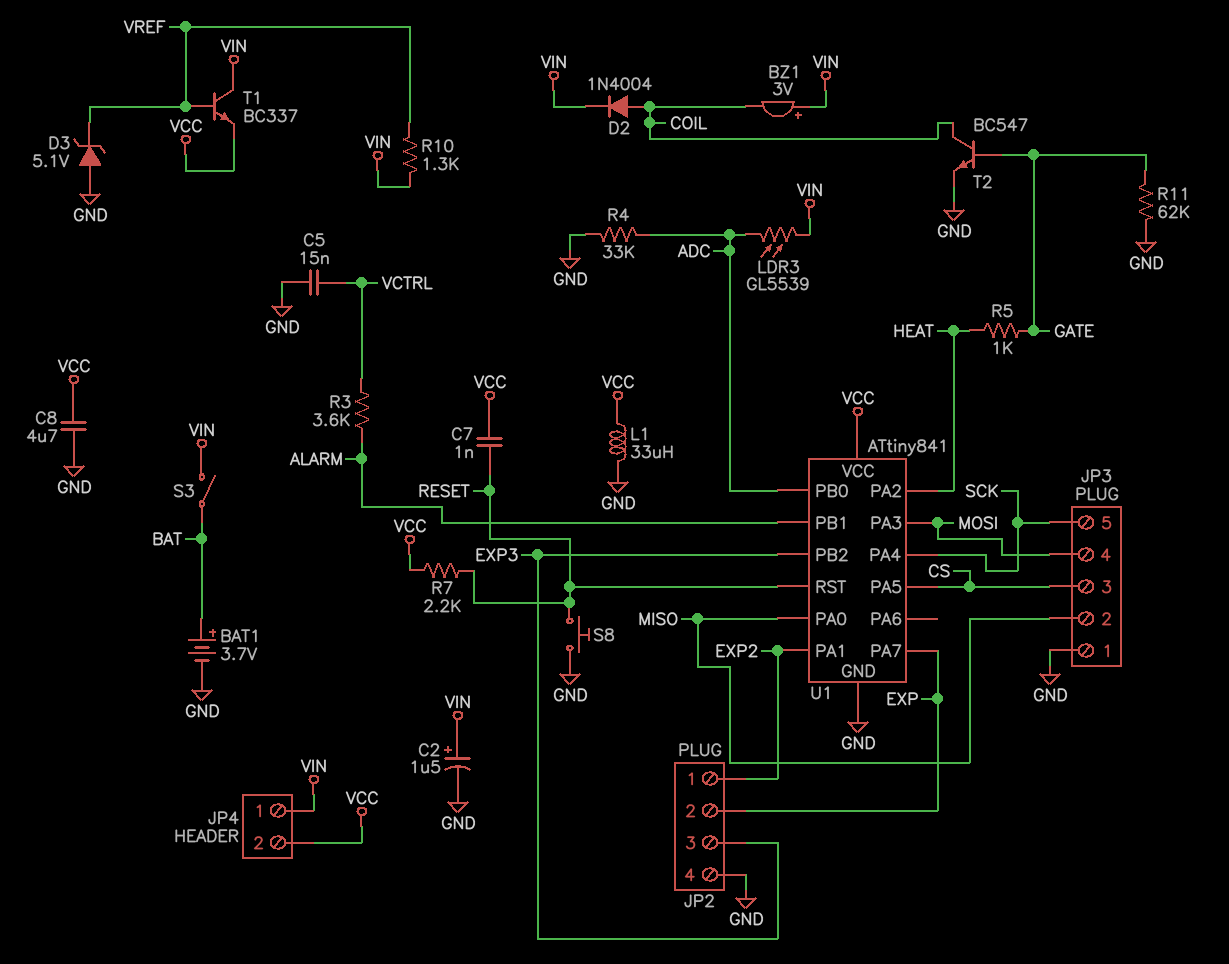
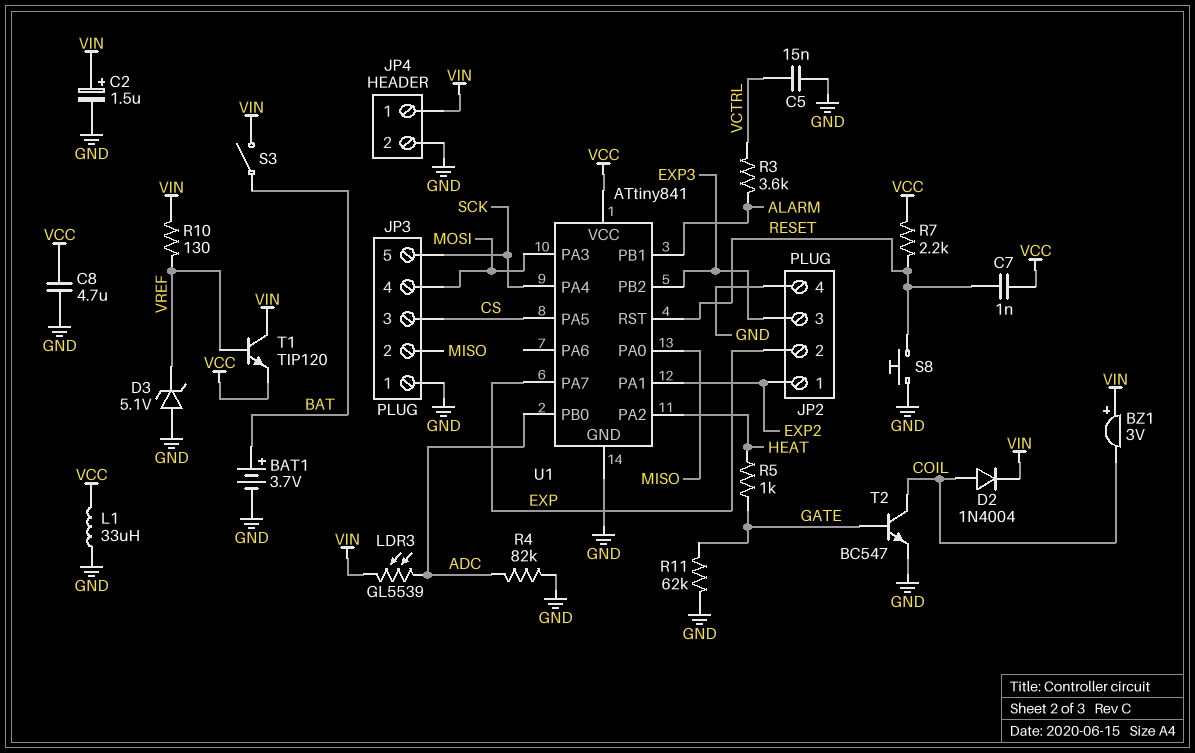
JP4 pin 2: VCC -> GND
R4: 33k (ADC, GND) -> 82k (ADC, GND)
R10: 1.3k (VIN, VREF) -> 130 (VIN, VREF)
T1: NPN BC337 (B VREF, C VIN, E VCC) -> NPN TIP120 (B VREF, C VIN, E VCC)

